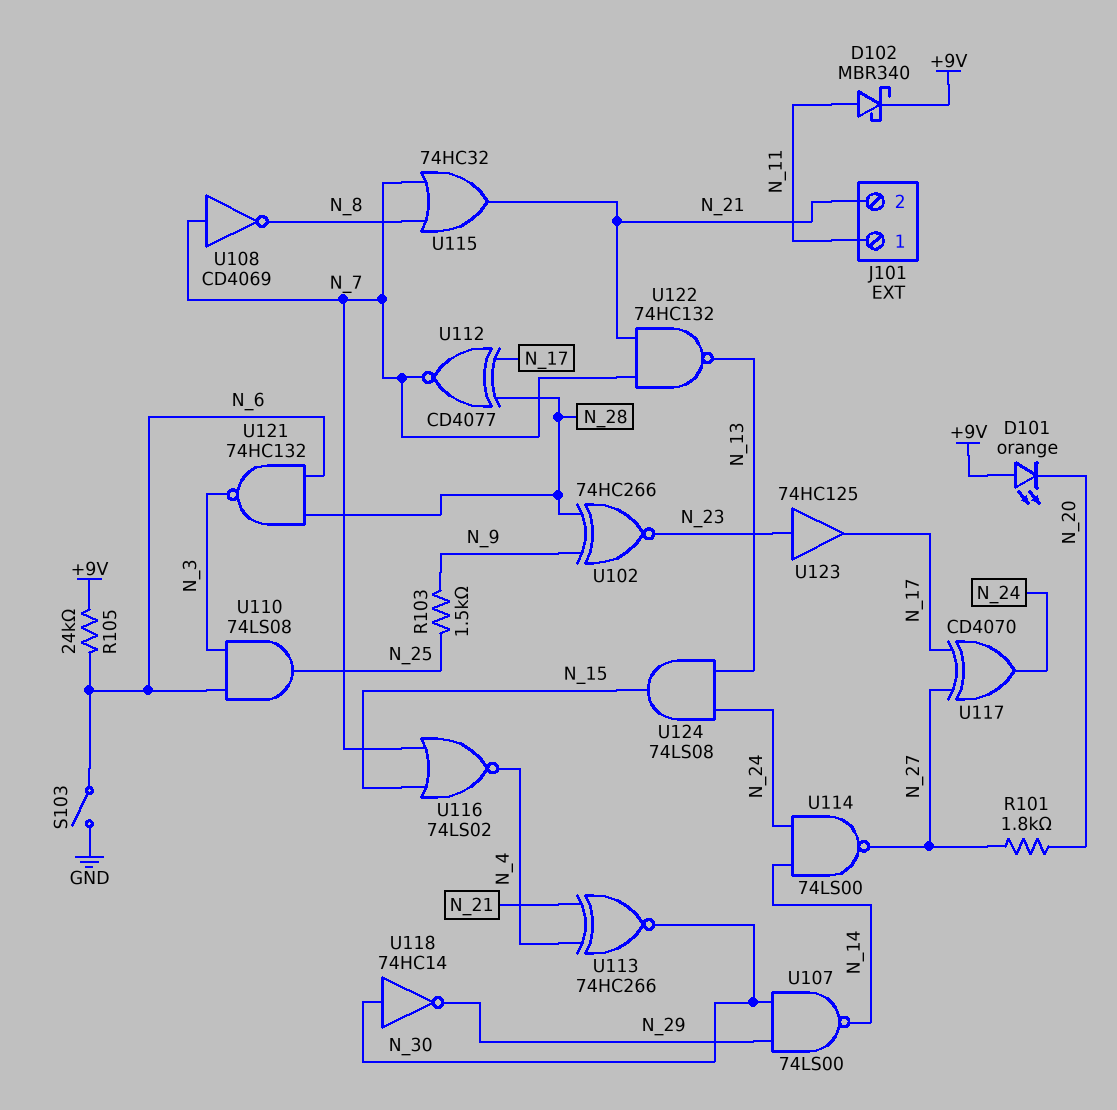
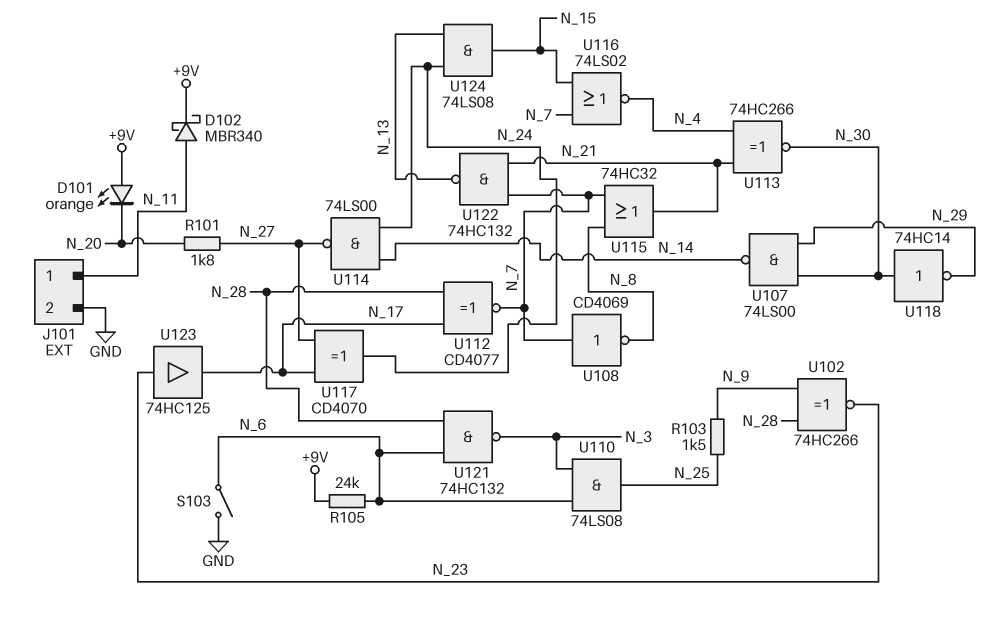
J101 pin 2: N_21 -> GND

